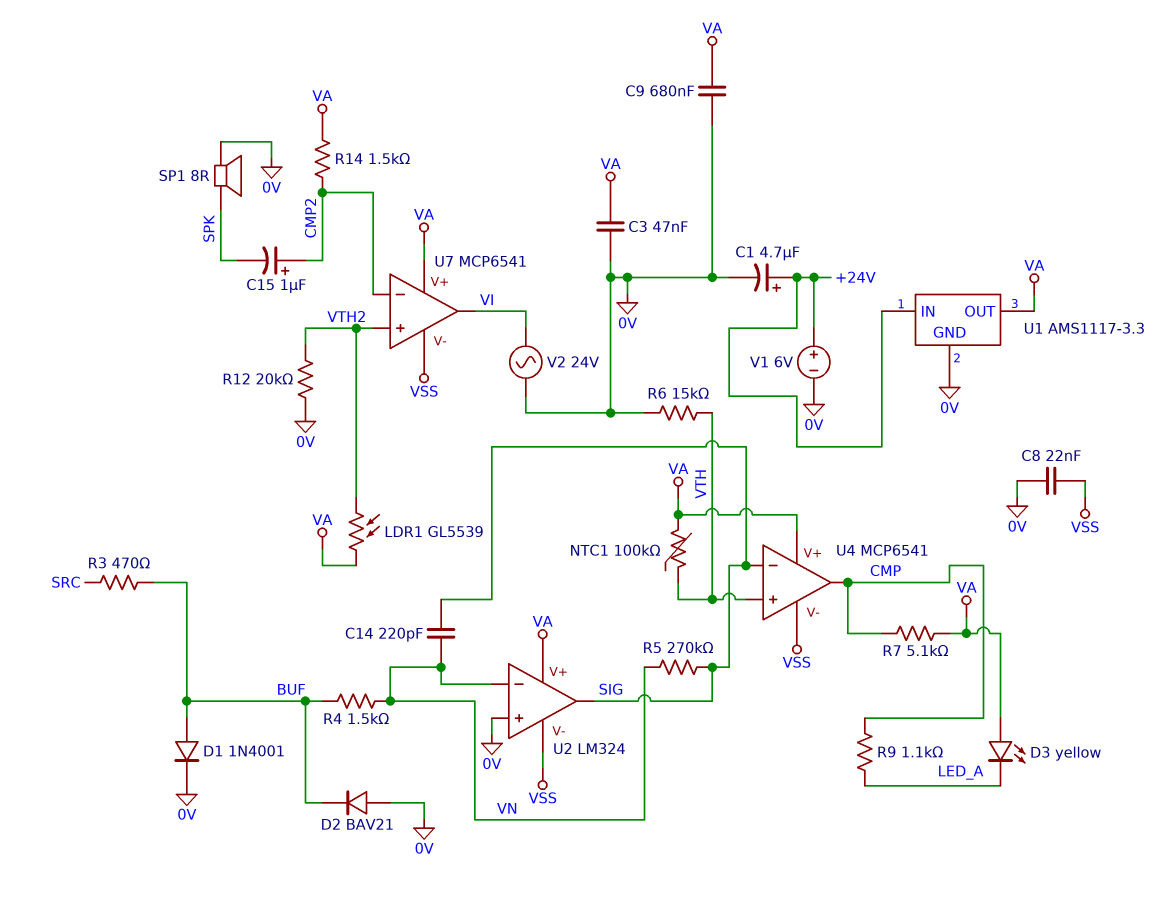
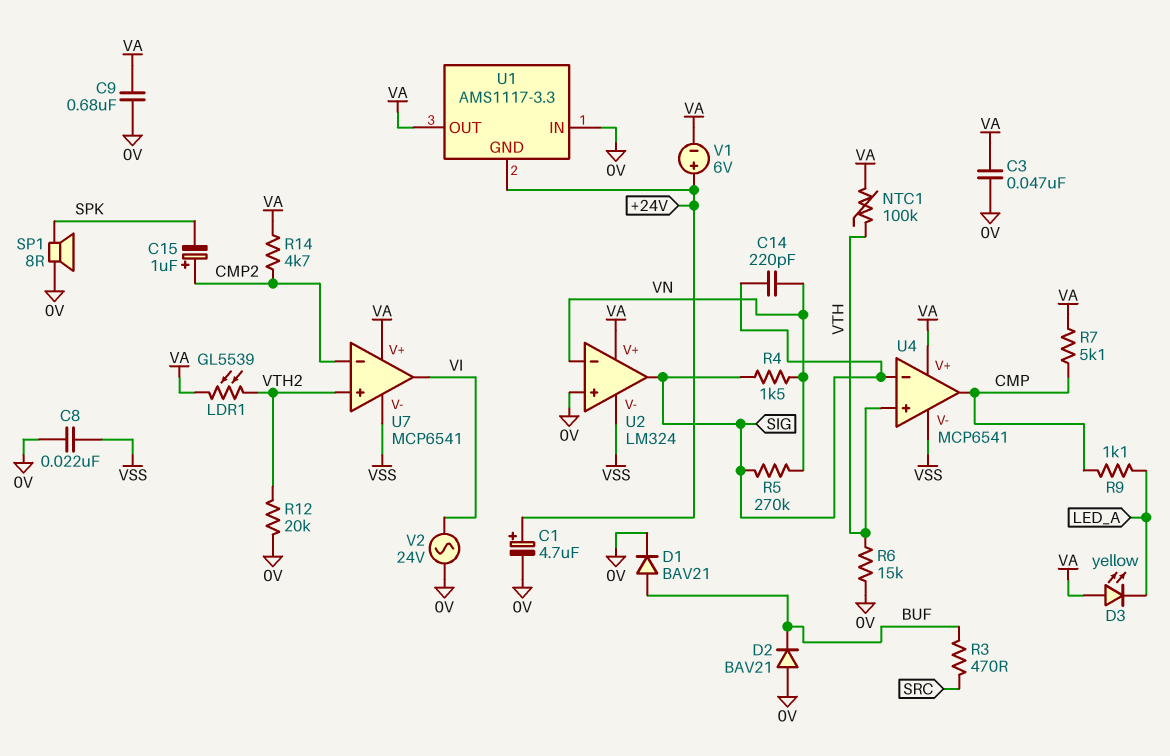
D1: diode 1N4001 (A BUF, K 0V) -> diode BAV21 (A BUF, K 0V)
R4: 1.5k (BUF, VN) -> 1.5k (SIG, VN)
R14: 1.5k (CMP2, VA) -> 4.7k (CMP2, VA)
U1 pin GND: 0V -> +24V
U1 pin IN: +24V -> 0V
V1: 6V (plus +24V, minus 0V) -> 6V (plus +24V, minus VA)

